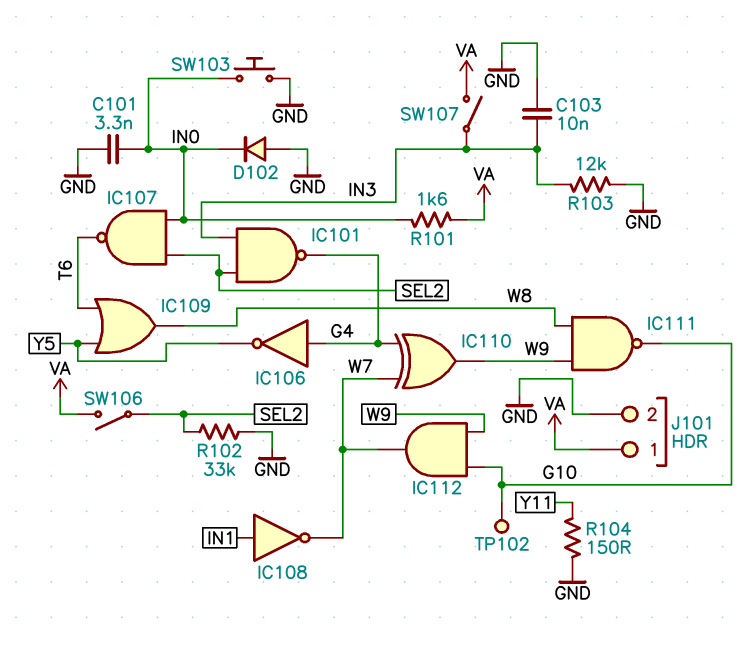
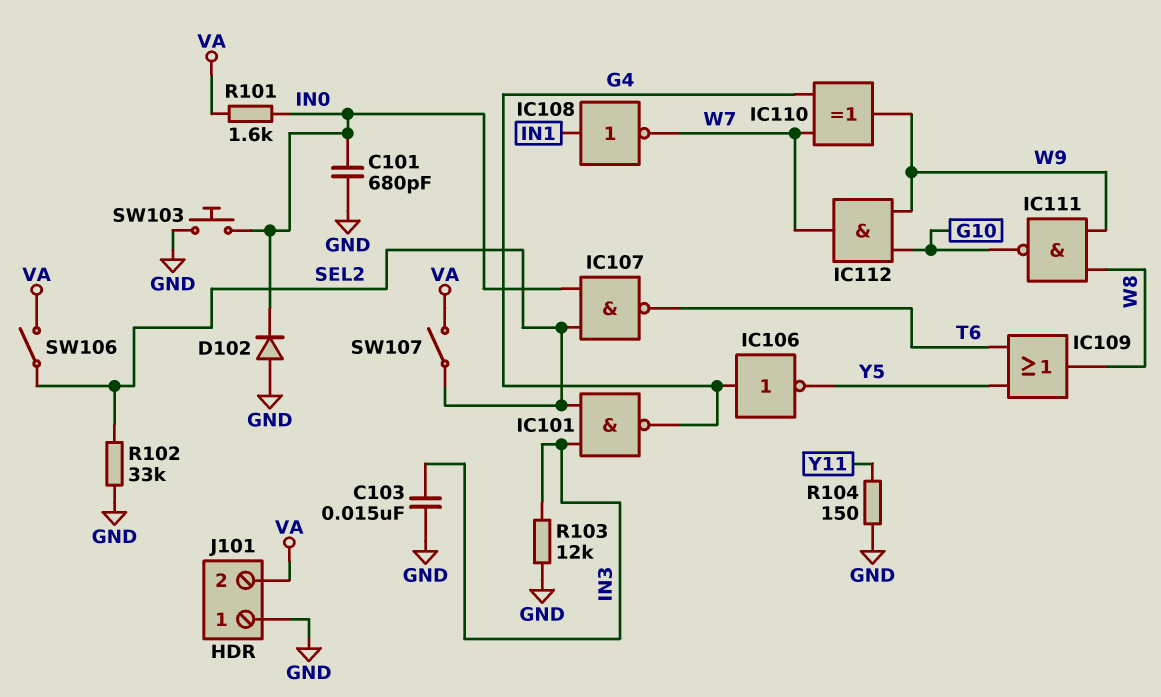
C101: 3.3nF (GND, IN0) -> 680pF (GND, IN0)
C103: 10nF (GND, IN3) -> 15nF (GND, IN3)
J101 pin 1: VA -> GND
J101 pin 2: GND -> VA
SW107: switch (IN3, VA) -> switch (SEL2, VA)
TP102: test point (G10) -> none

